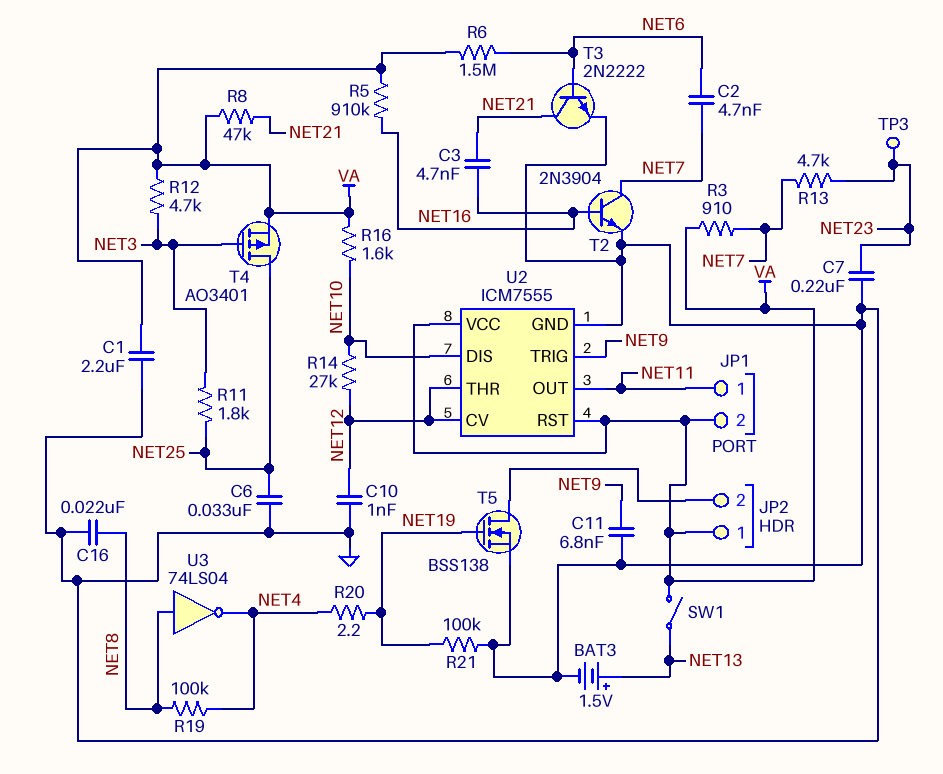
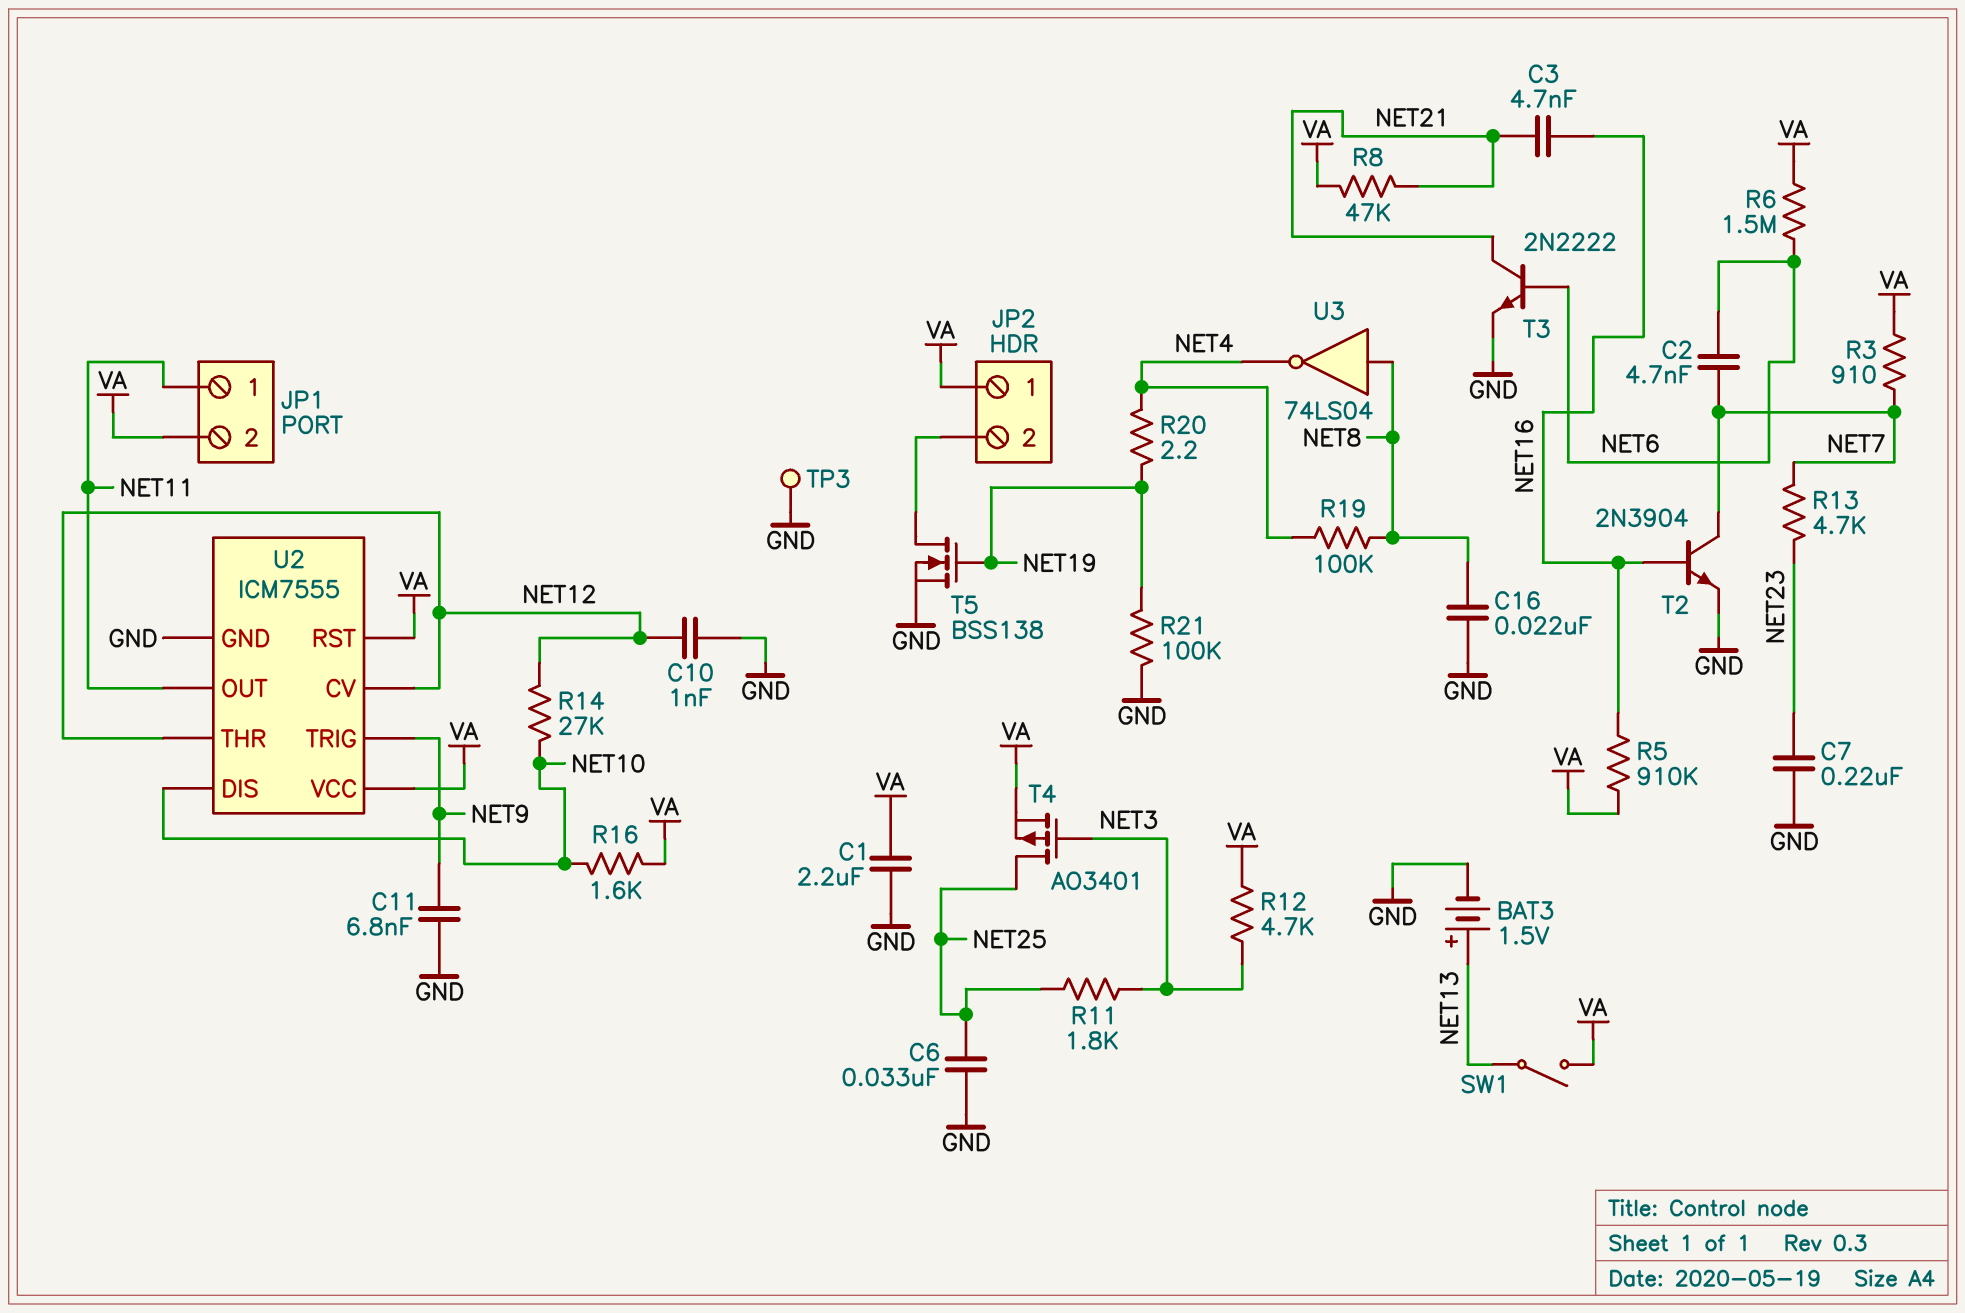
TP3: test point (NET23) -> test point (GND)

